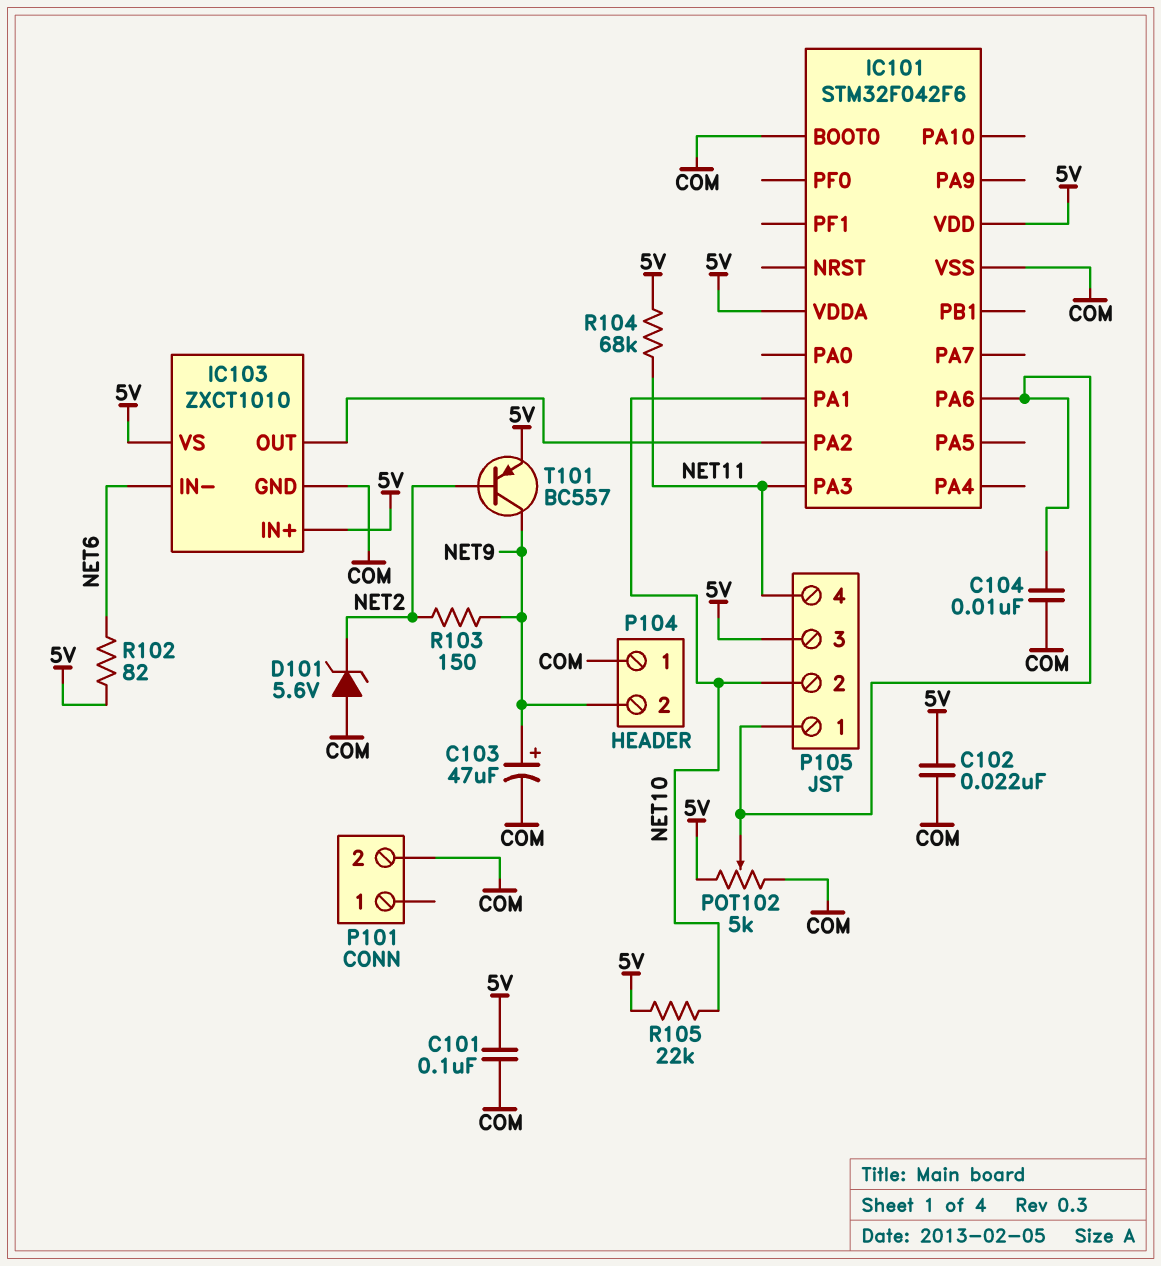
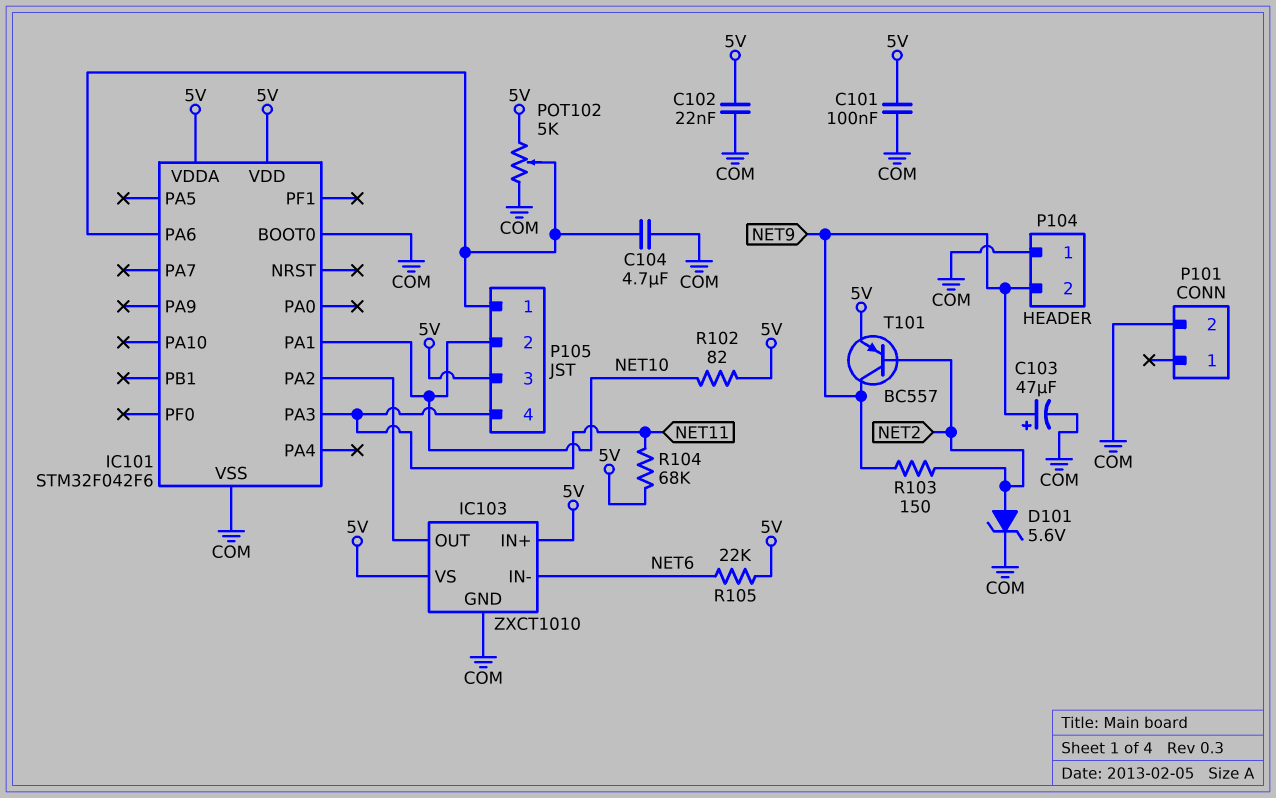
C104: 10nF (COM, IC101/PA6) -> 4.7uF (COM, IC101/PA6)
D101: zener 5.6V (A COM, K NET2) -> zener 5.6V (A NET2, K COM)
R102: 82 (5V, NET6) -> 82 (5V, NET10)
R105: 22k (5V, NET10) -> 22k (5V, NET6)

